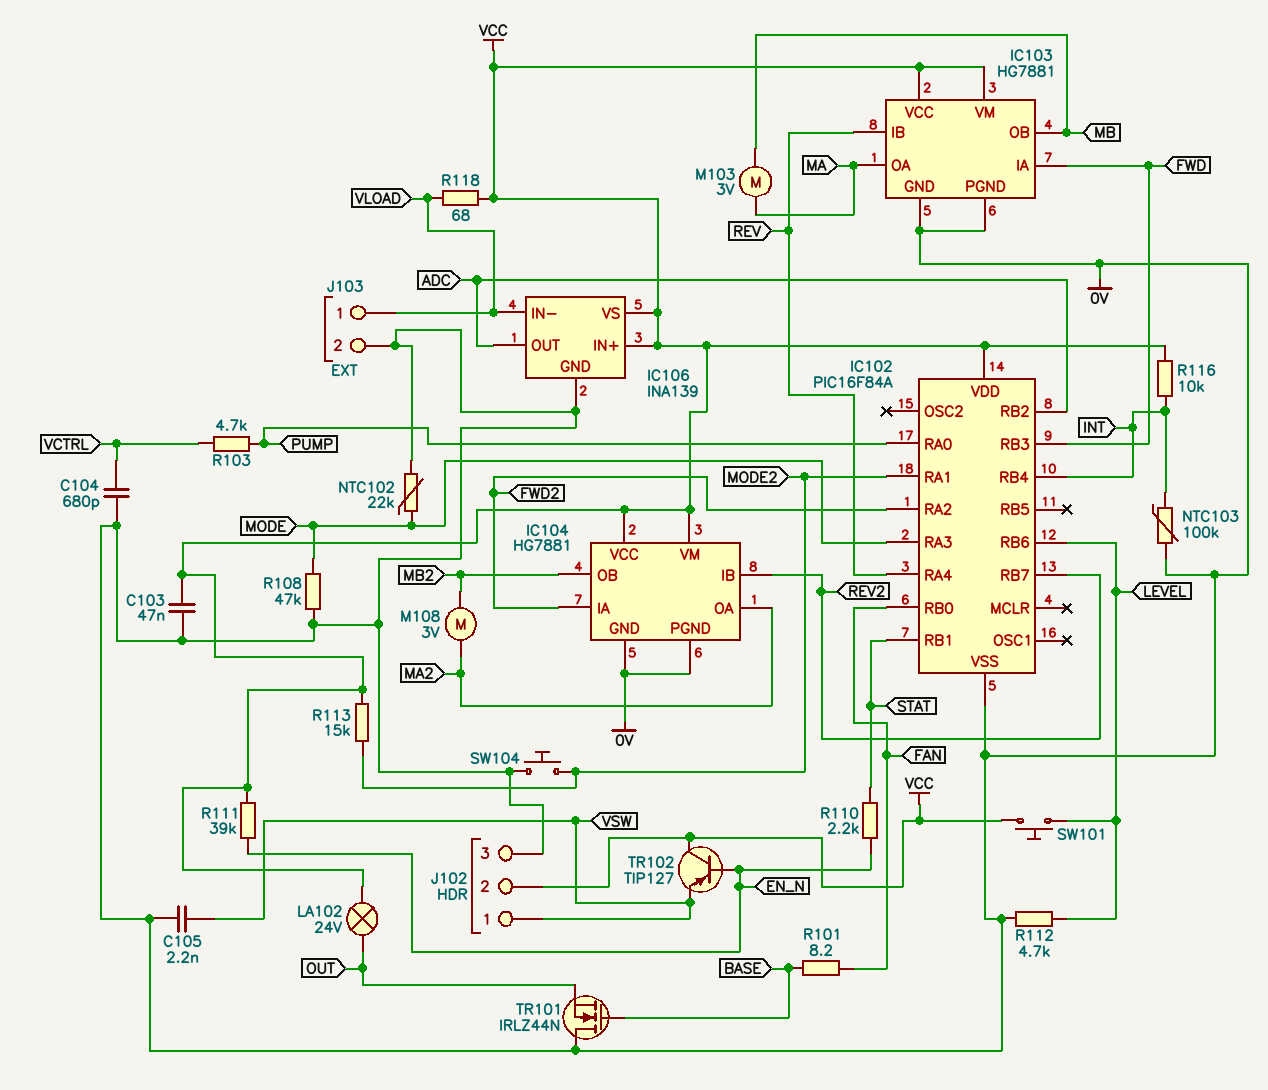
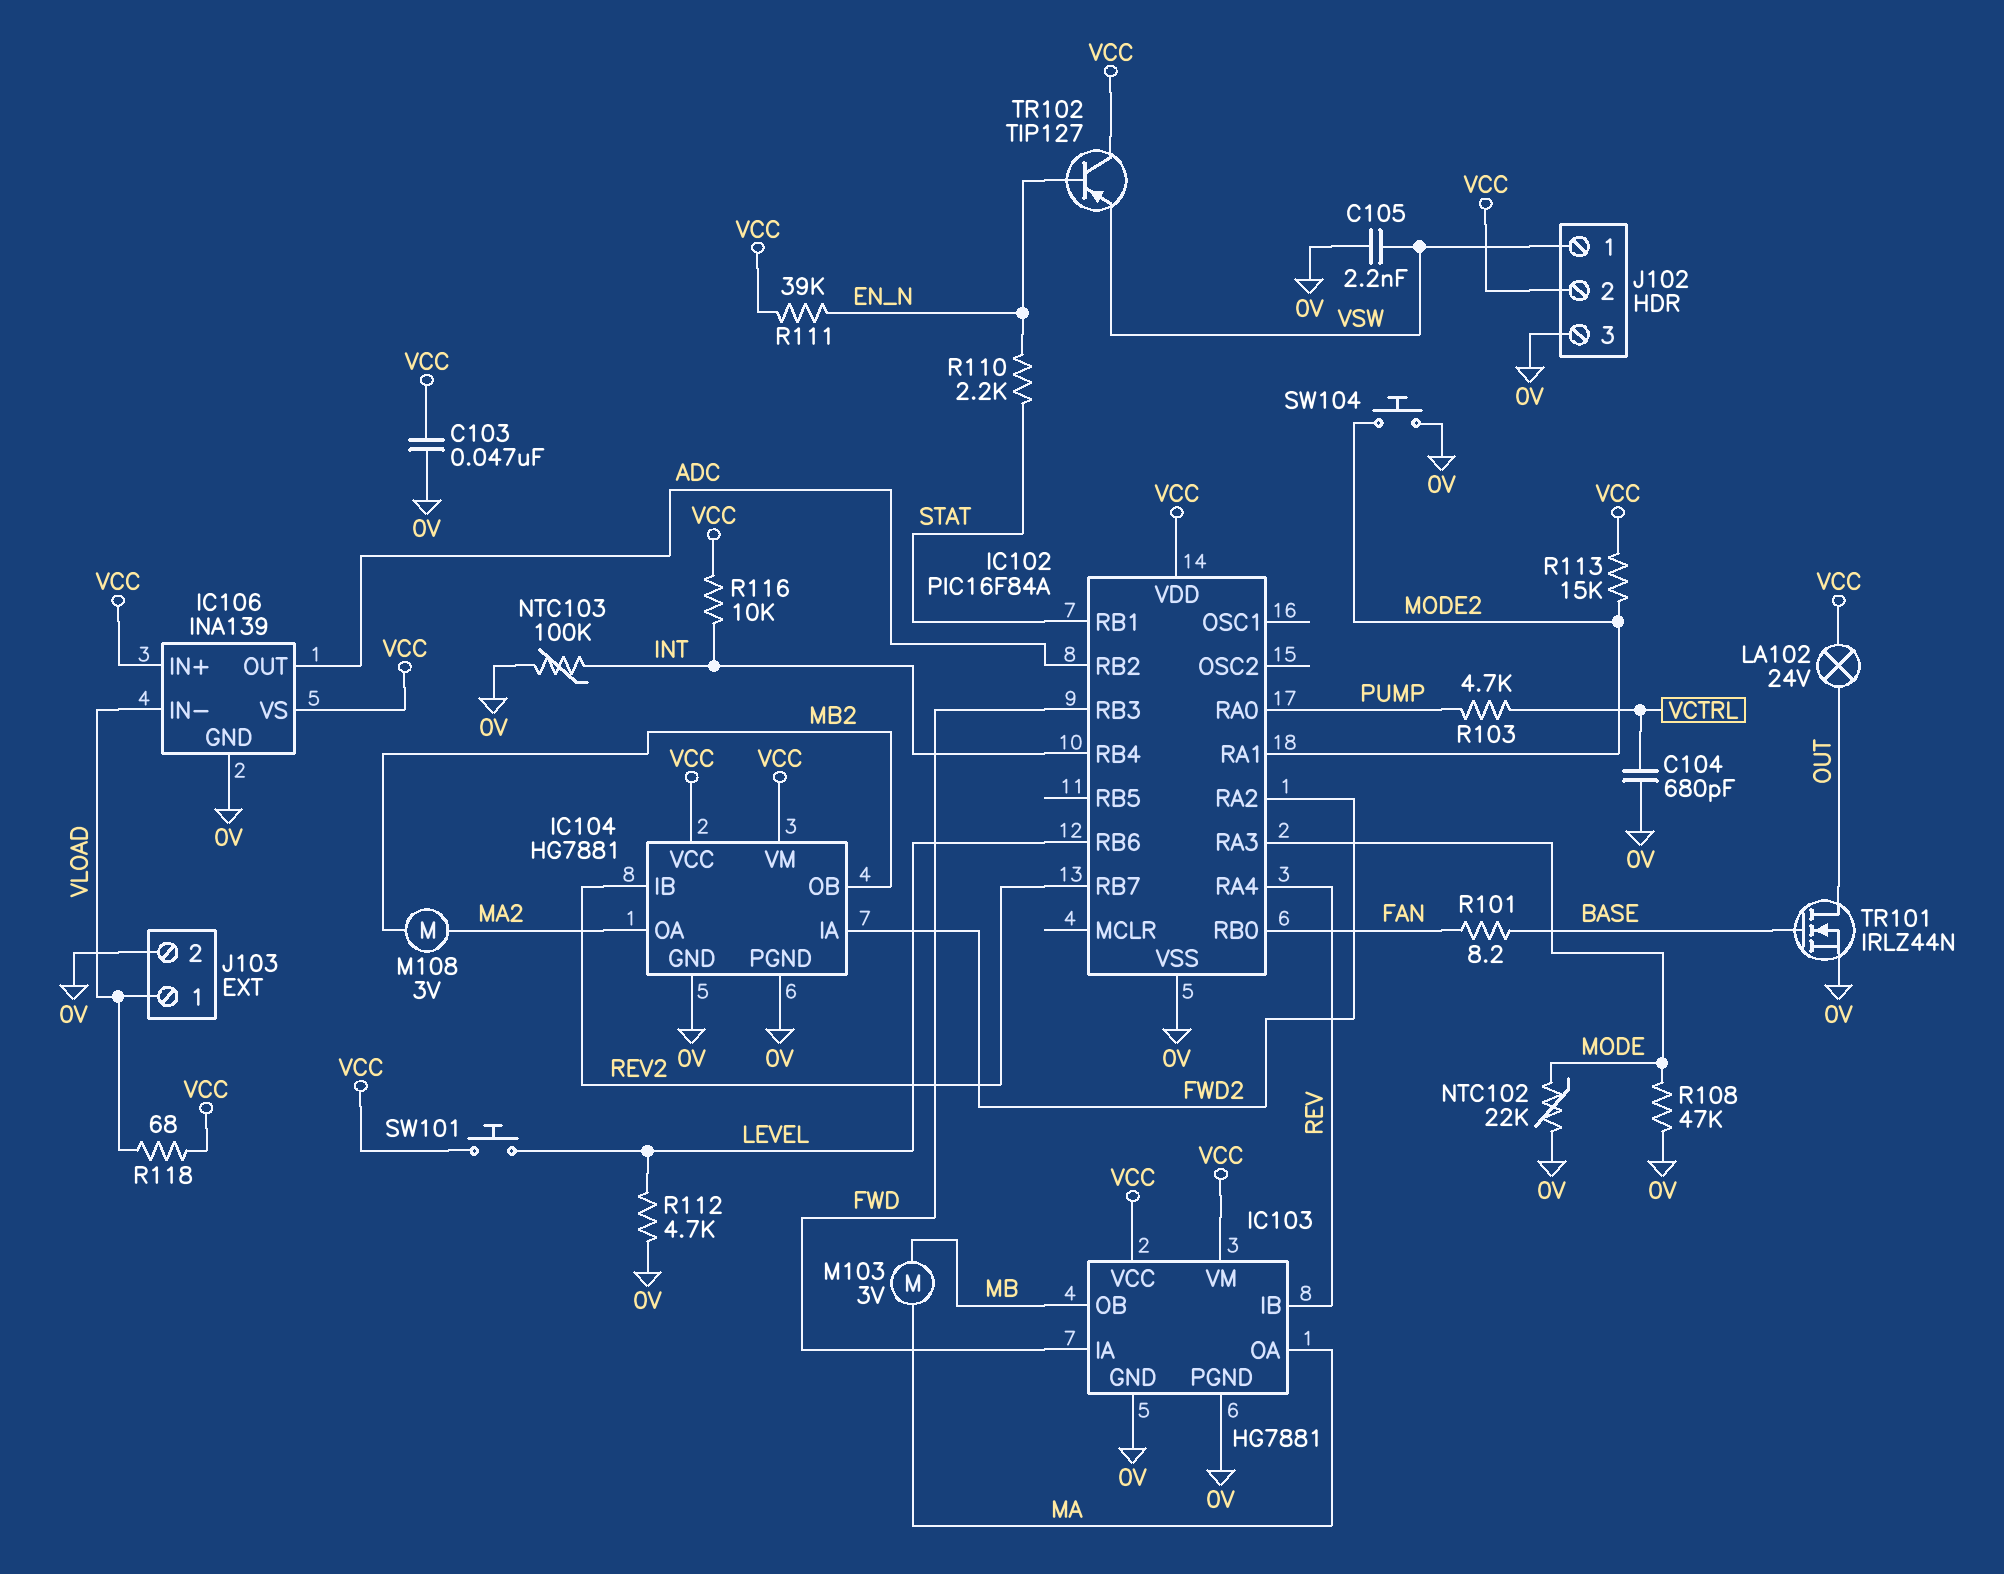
TR101: NMOS IRLZ44N (G BASE, D 0V, S OUT) -> NMOS IRLZ44N (G BASE, D OUT, S 0V)

